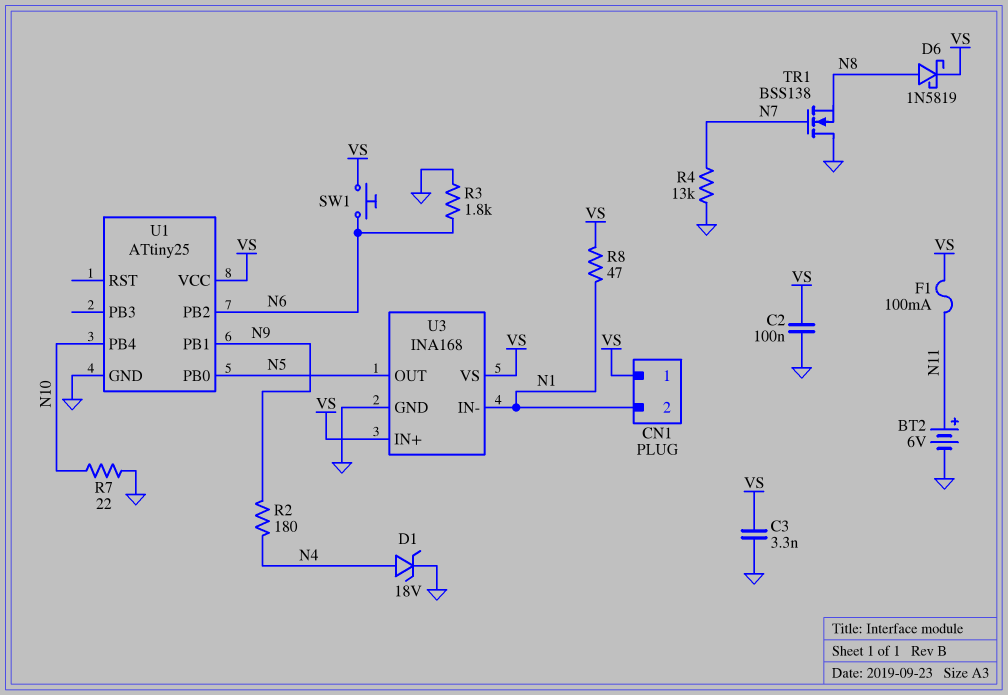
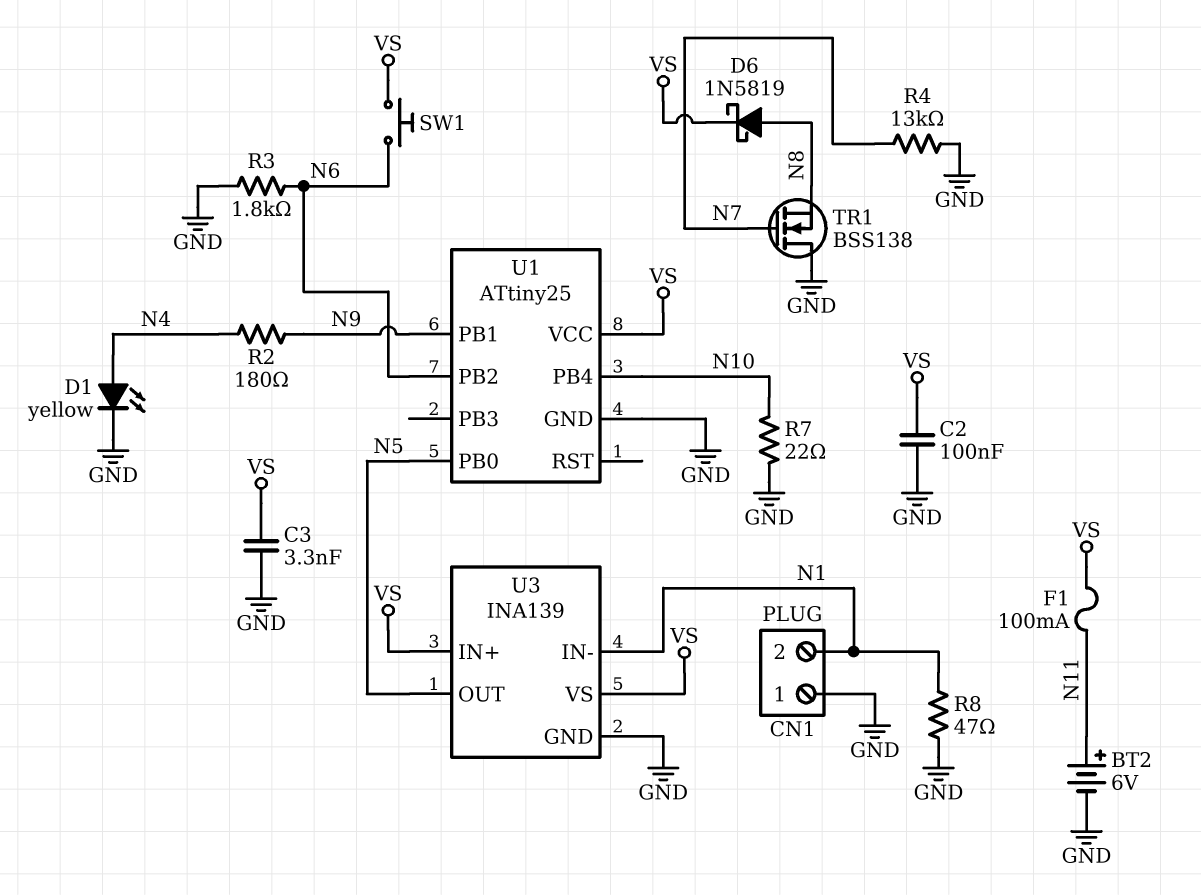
CN1 pin 1: VS -> GND
D1: zener 18V (A N4, K GND) -> LED yellow (A N4, K GND)
R8: 47 (N1, VS) -> 47 (GND, N1)
U3: INA168 -> INA139

